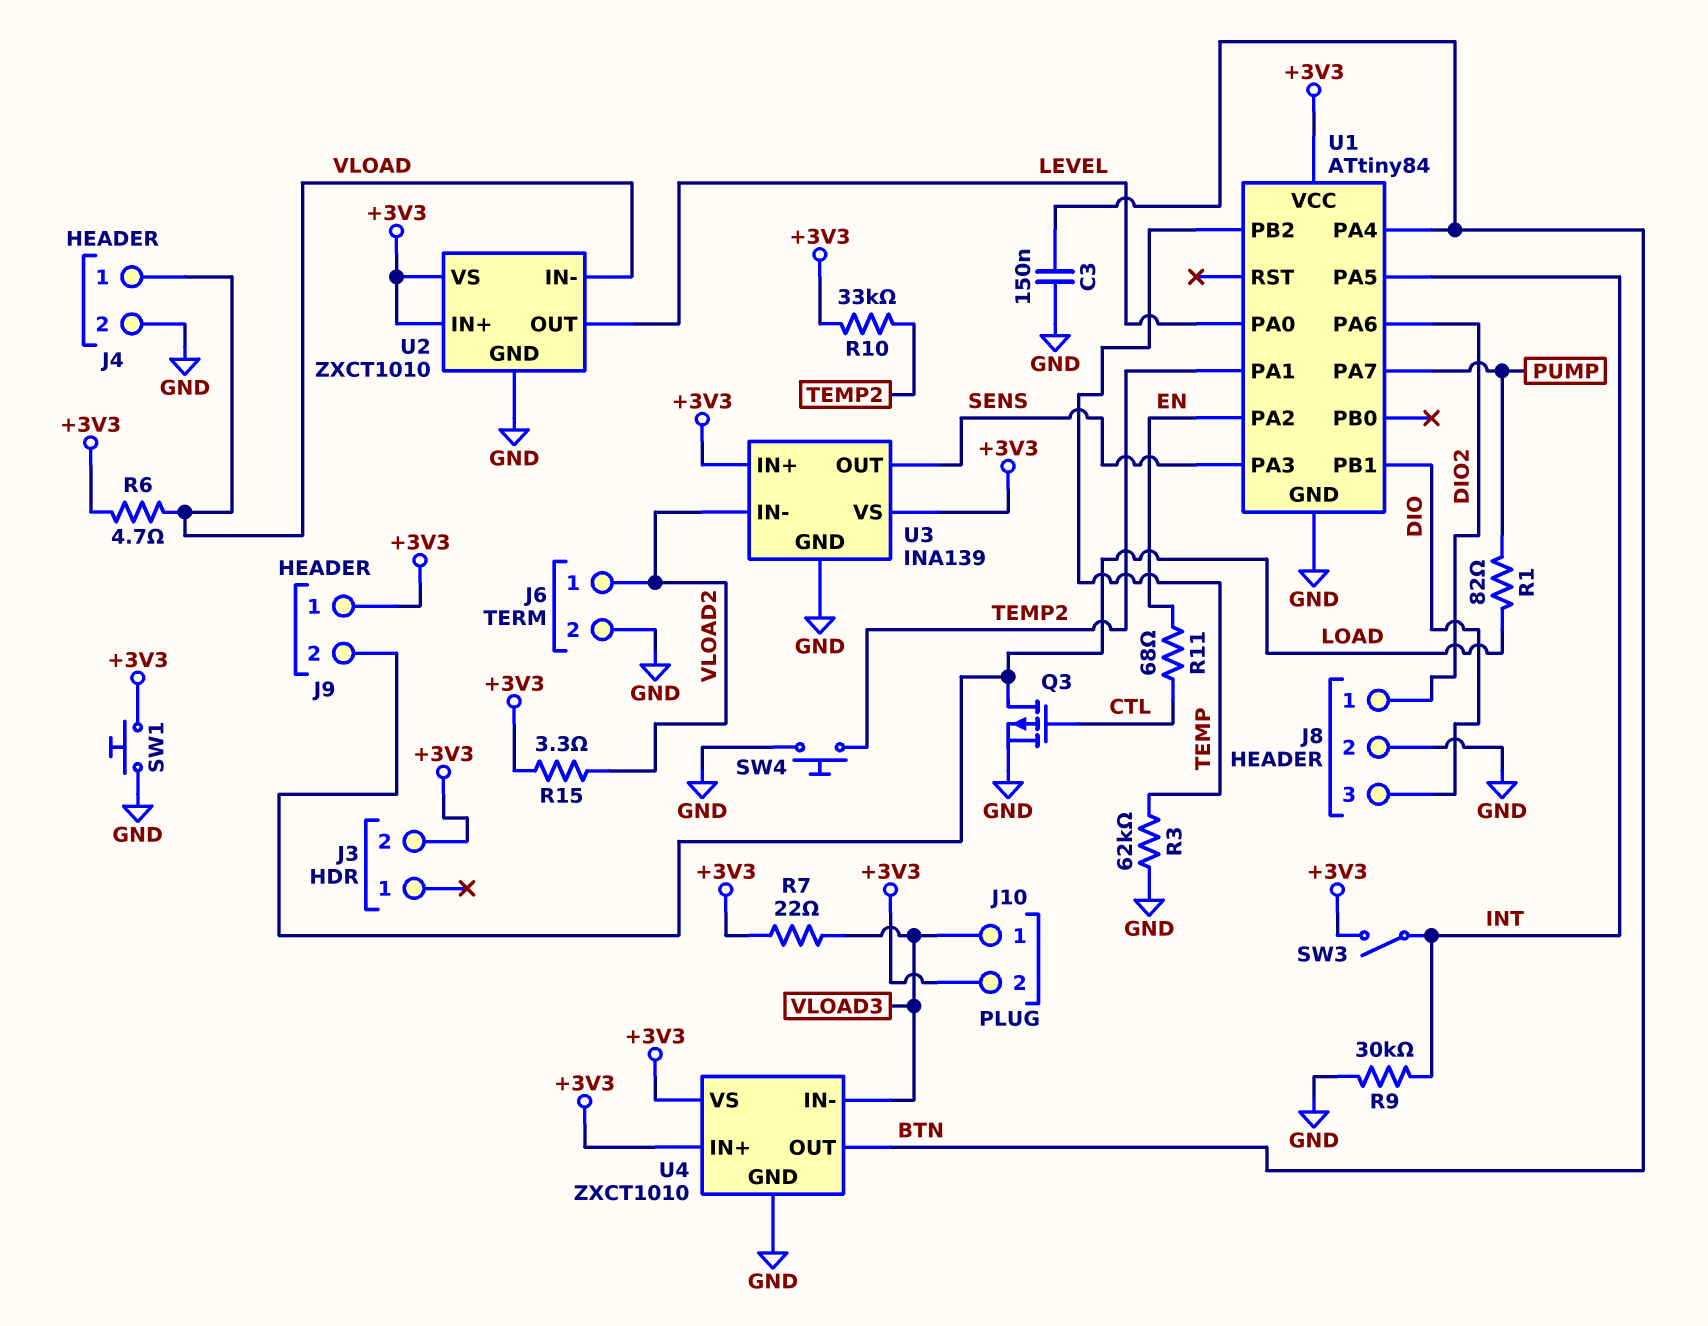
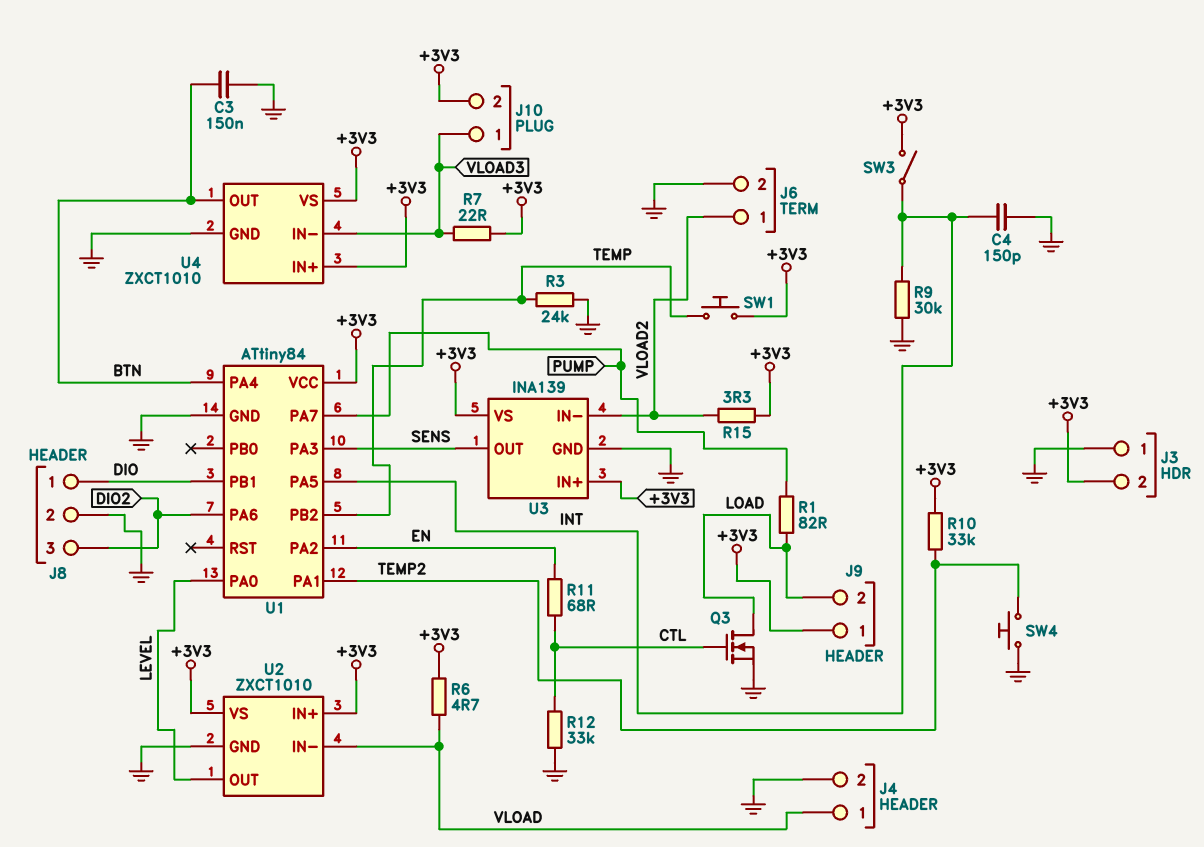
C4: none -> 150pF (GND, INT)
J3 pin 1: none -> GND
J8 pin 1: DIO2 -> DIO
J8 pin 3: DIO -> DIO2
Q3: PMOS (G CTL, D LOAD, S GND) -> NMOS (G CTL, D LOAD, S GND)
R3: 62k (GND, TEMP) -> 24k (GND, TEMP)
R12: none -> 33k (CTL, GND)
SW1: button (+3V3, GND) -> button (+3V3, TEMP)

